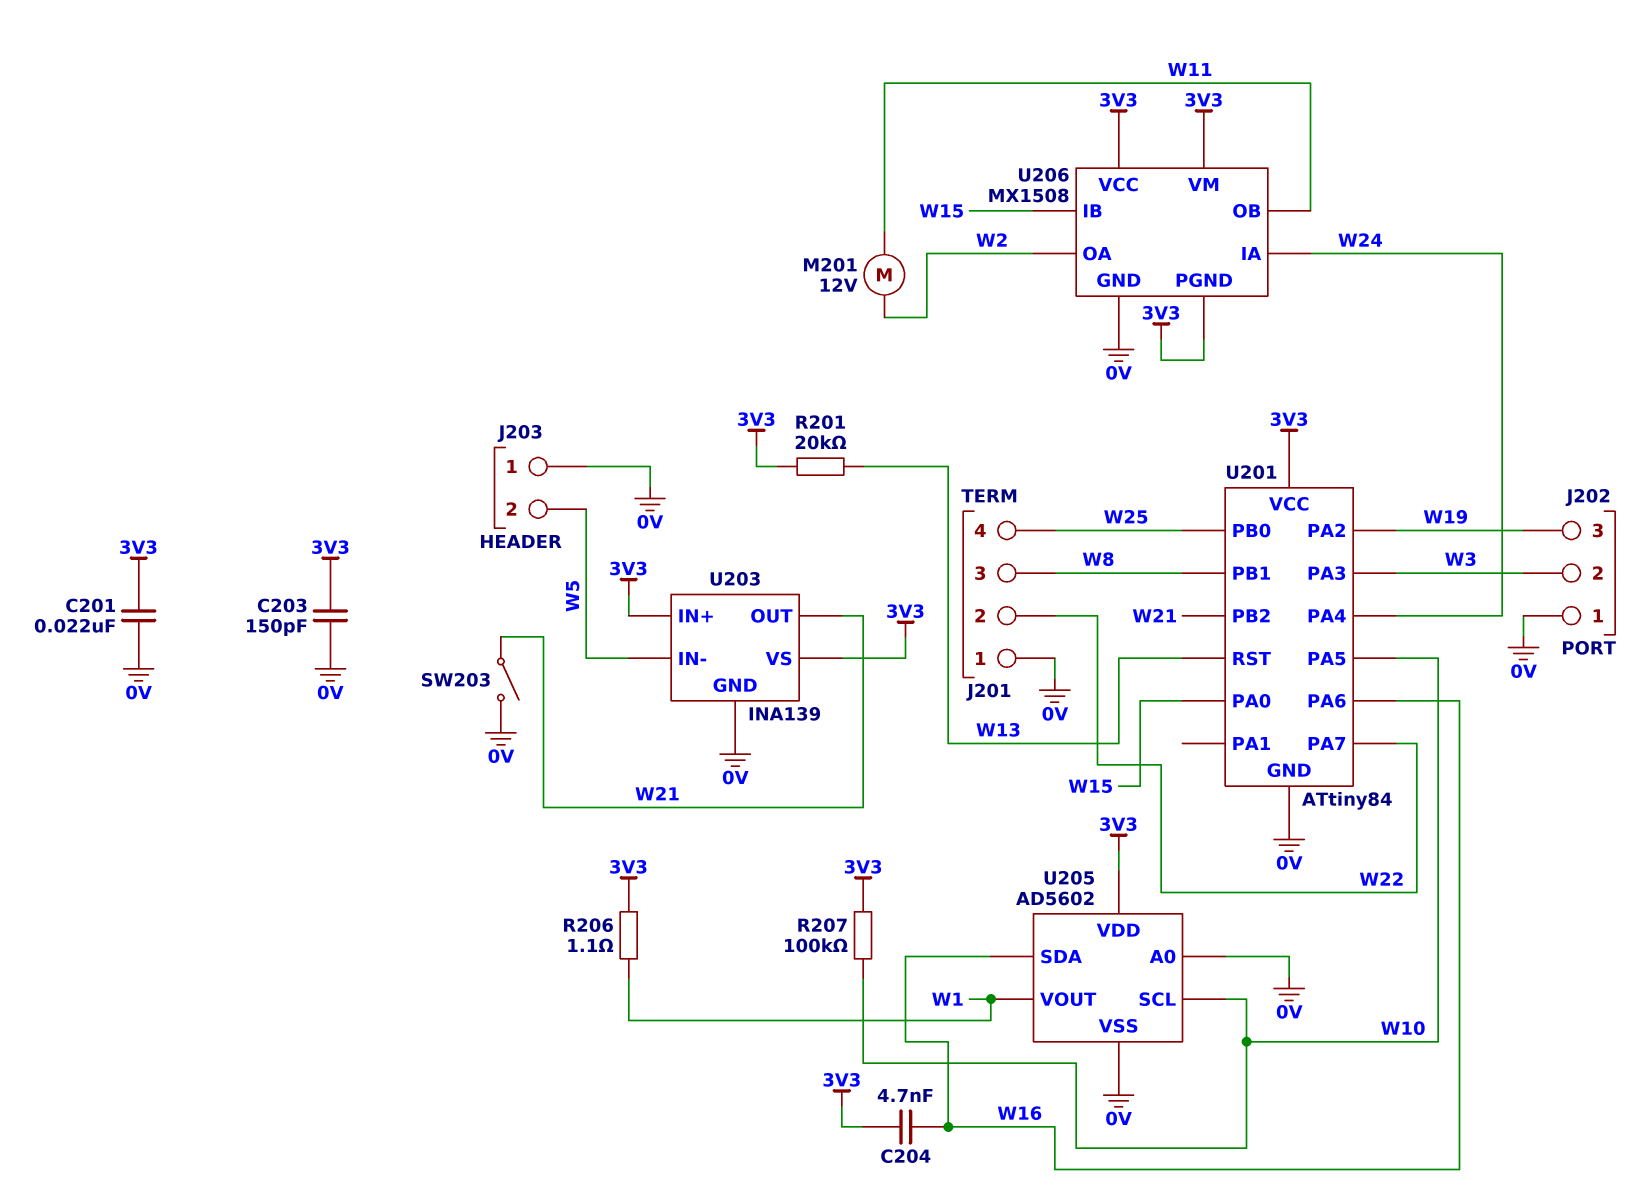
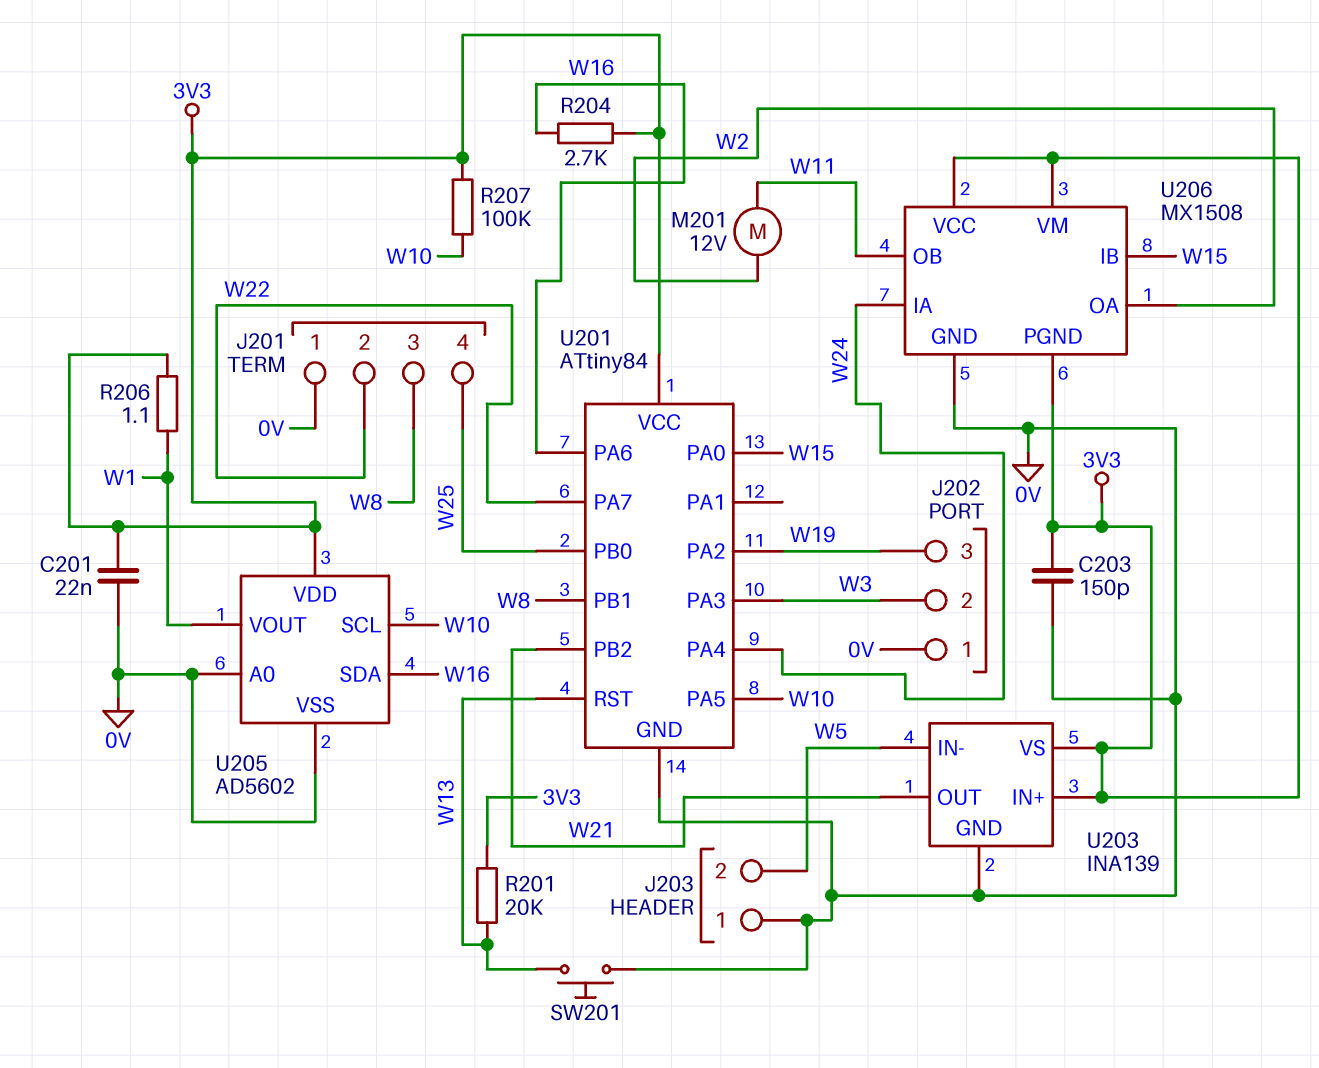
C204: 4.7nF (3V3, W16) -> none
R204: none -> 2.7k (3V3, W16)
SW201: none -> button (0V, W13)
SW203: switch (0V, W21) -> none

